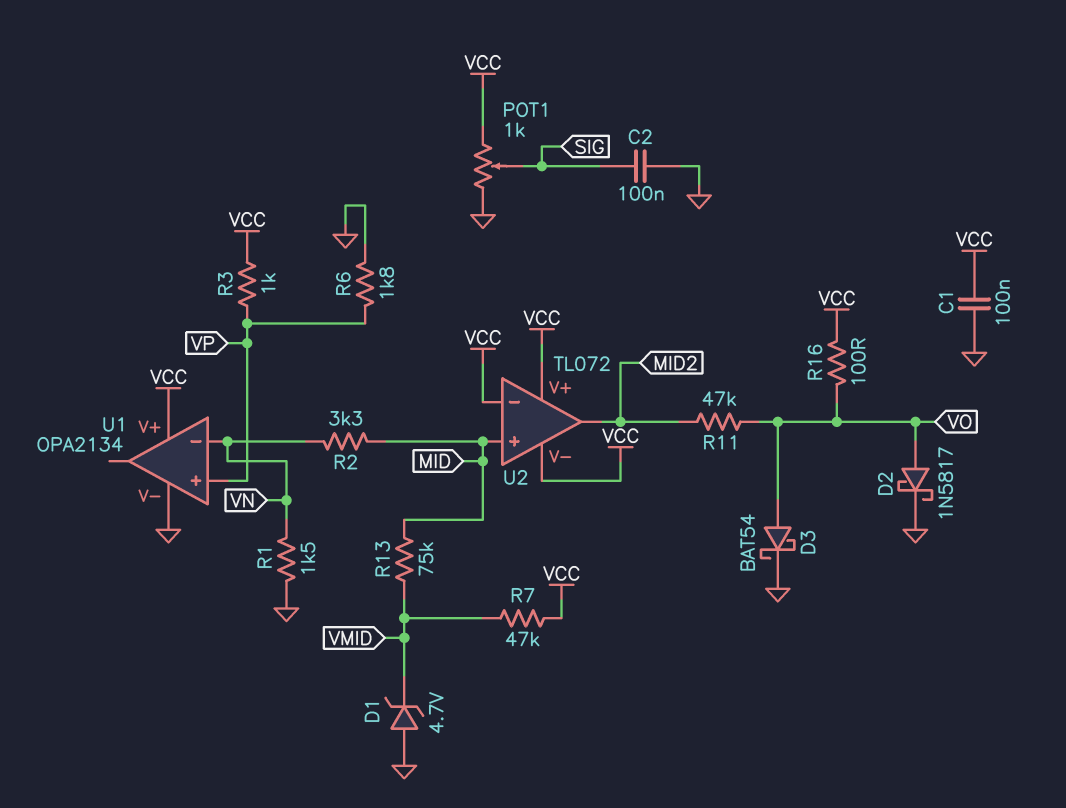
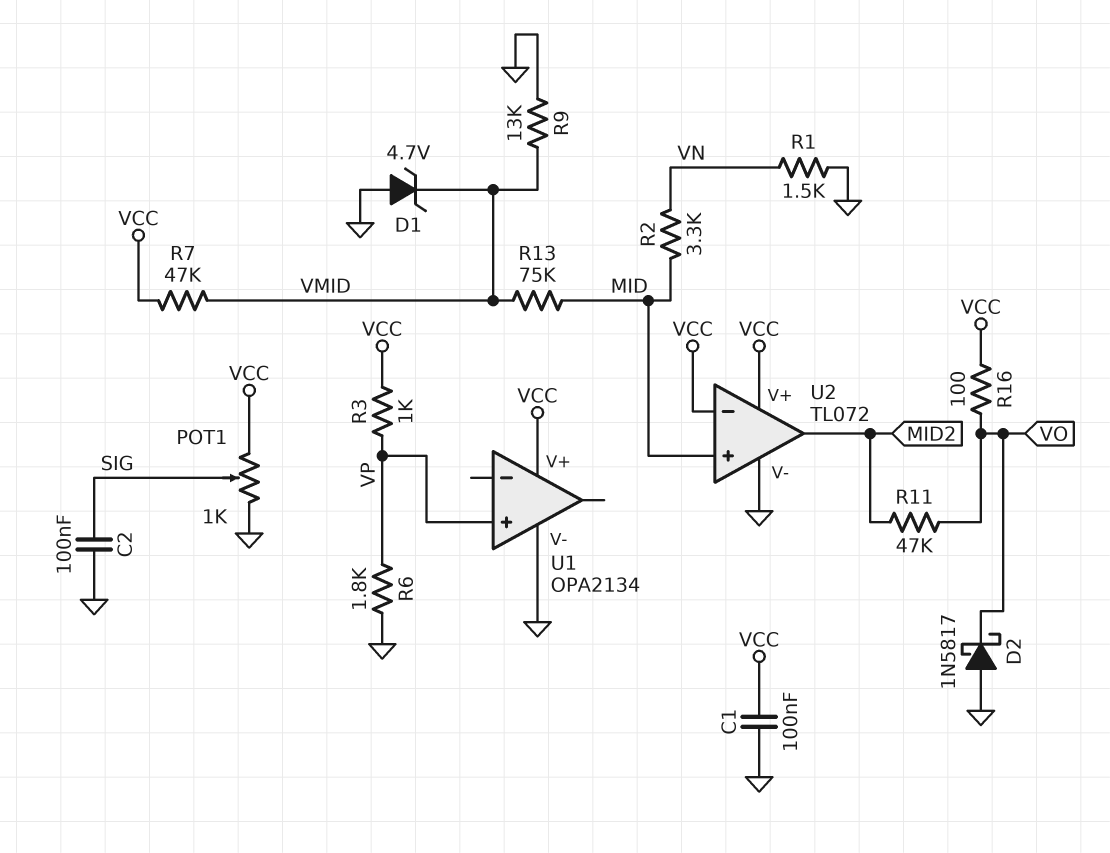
D2: schottky 1N5817 (A VO, K GND) -> schottky 1N5817 (A GND, K VO)
D3: schottky BAT54 (A VO, K GND) -> none
R9: none -> 13k (GND, VMID)
U1 pin in-: VN -> none
U2 pin V-: VCC -> GND

